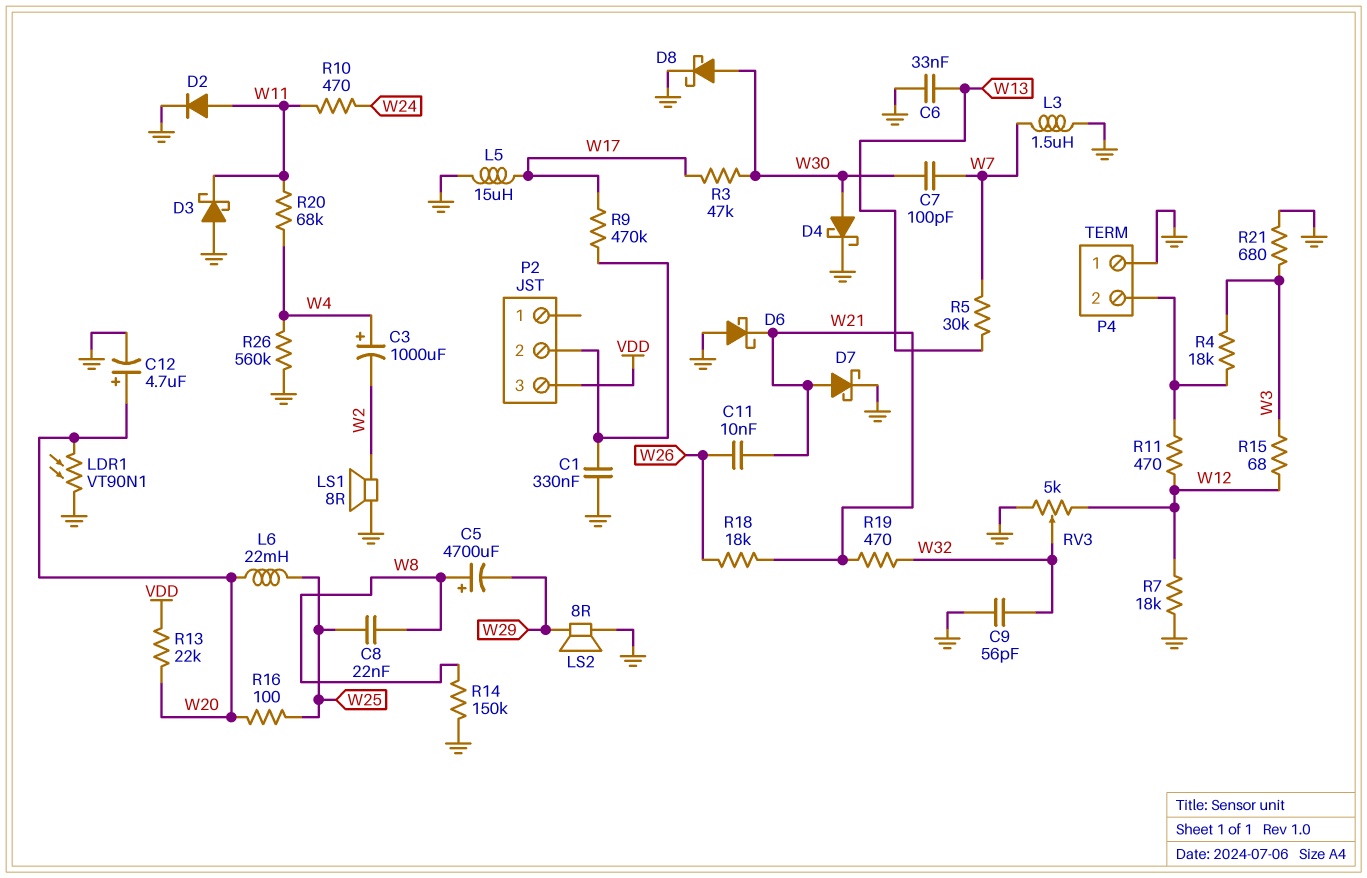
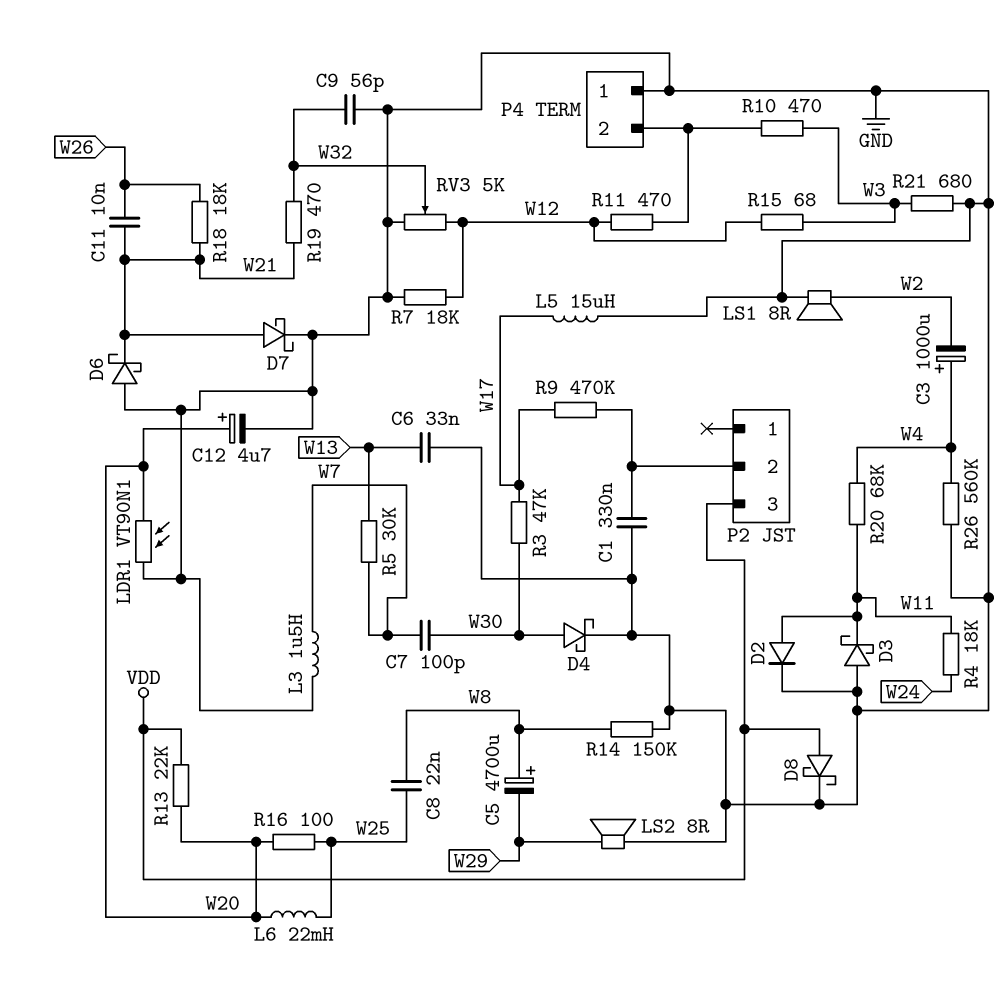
D8: schottky (A W30, K GND) -> schottky (A VDD, K GND)
R4: 18k (P4/2, W3) -> 18k (W11, W24)
R10: 470 (W11, W24) -> 470 (P4/2, W3)

